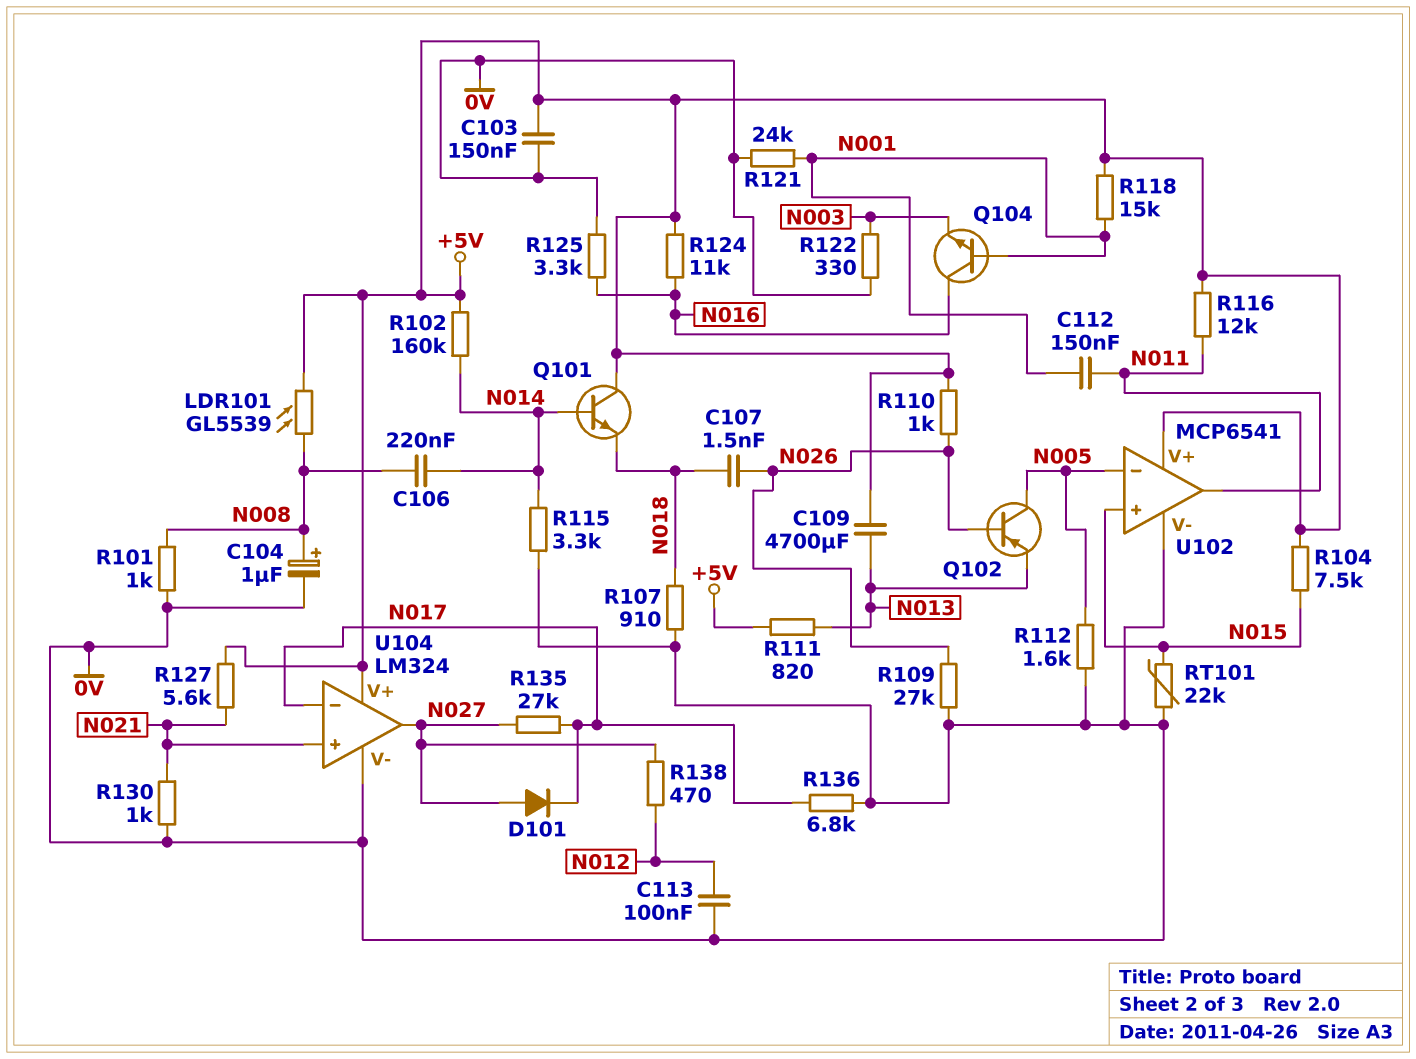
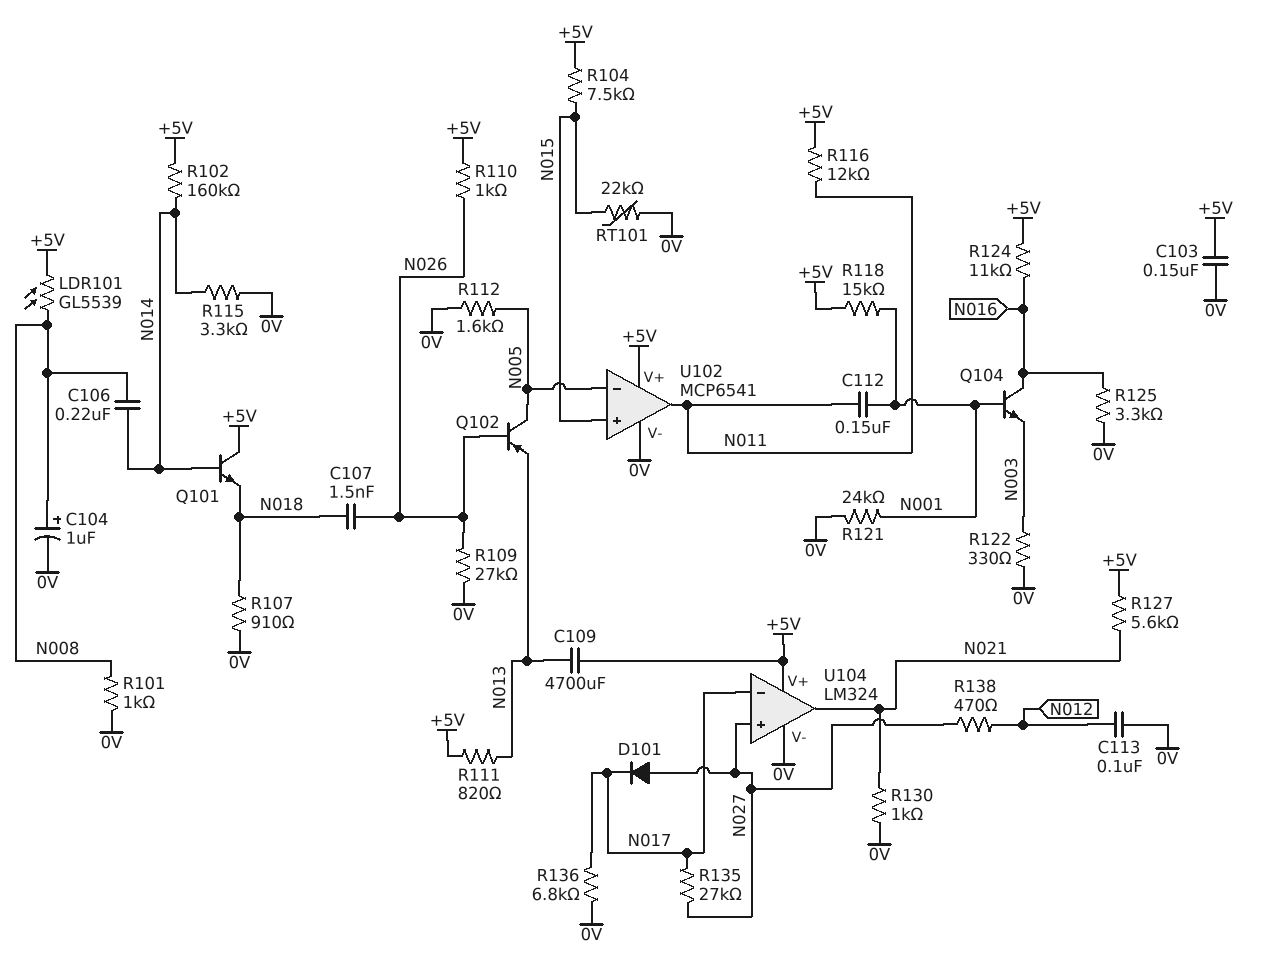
U104 pin in+: N021 -> N027
U104 pin out: N027 -> N021

